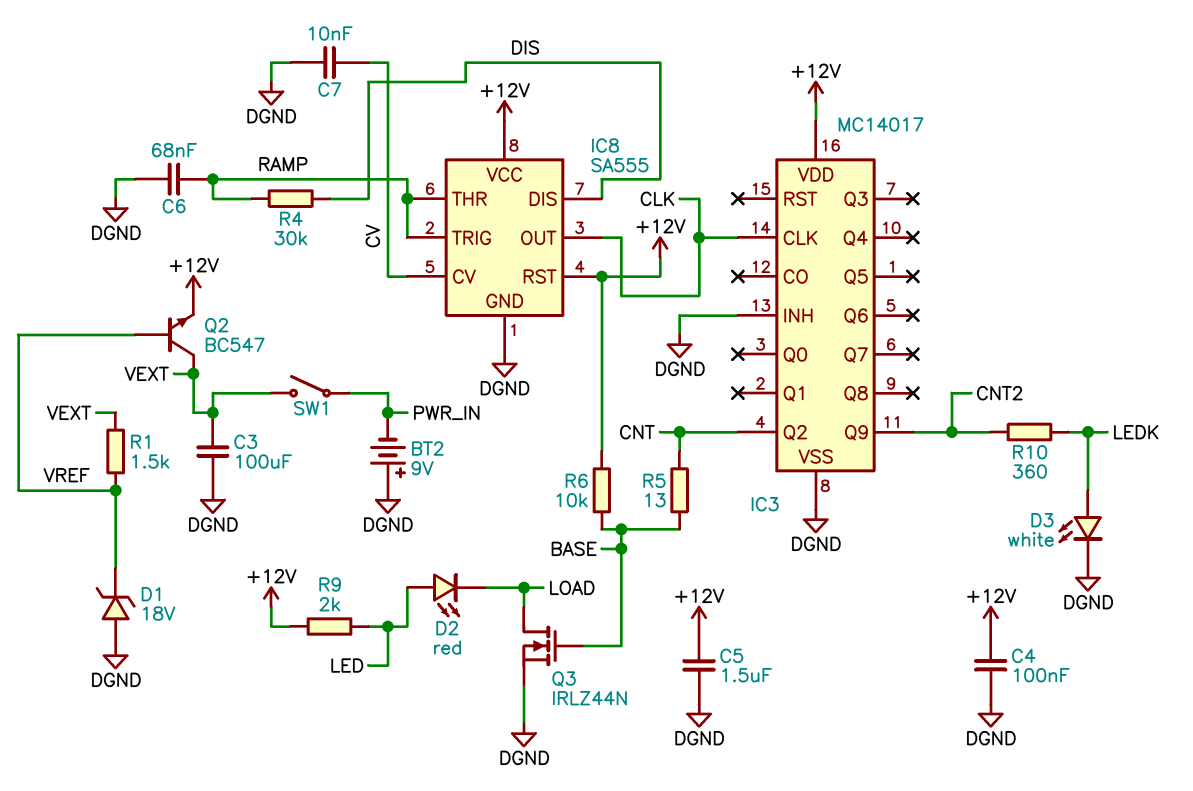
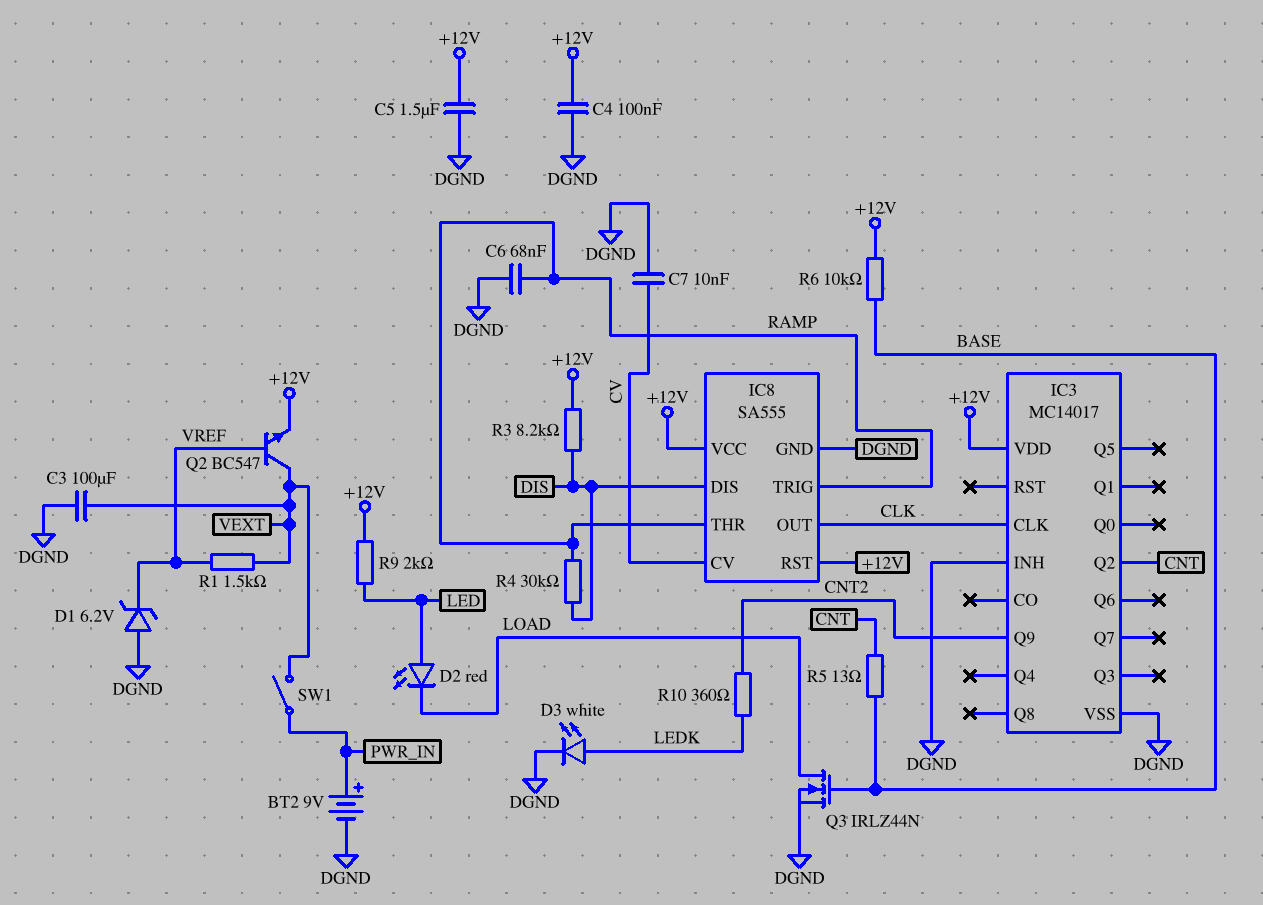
BT2: 9V (plus DGND, minus PWR_IN) -> 9V (plus PWR_IN, minus DGND)
D1: zener 18V (A DGND, K VREF) -> zener 6.2V (A DGND, K VREF)
R3: none -> 8.2k (+12V, DIS)

